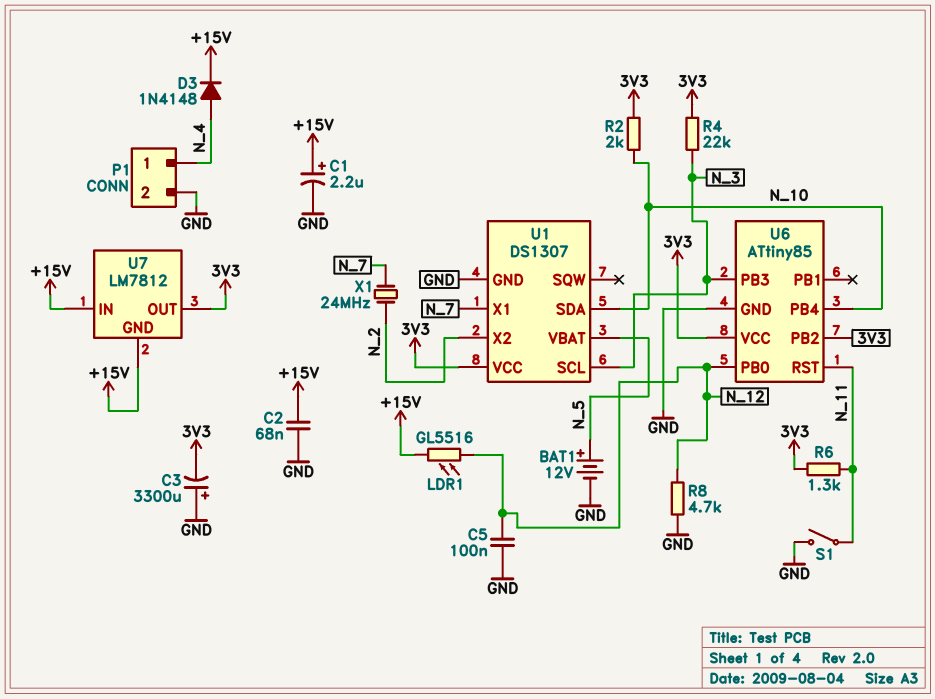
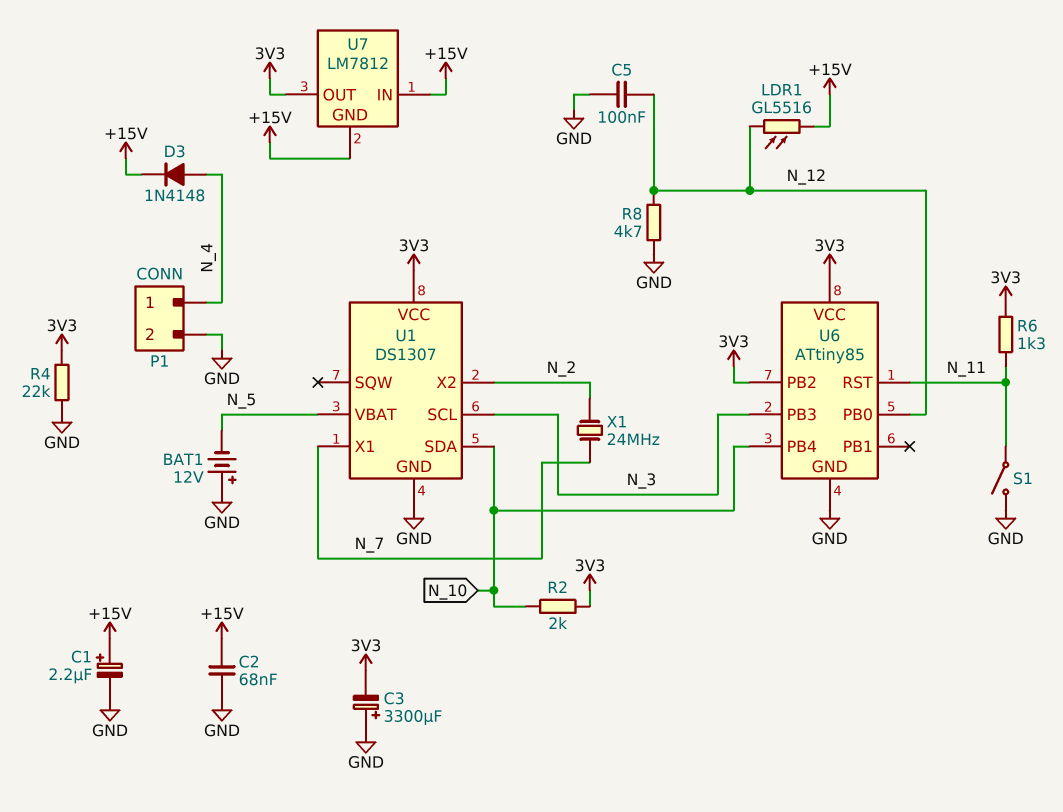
BAT1: 12V (plus N_5, minus GND) -> 12V (plus GND, minus N_5)
R4: 22k (3V3, N_3) -> 22k (3V3, GND)

